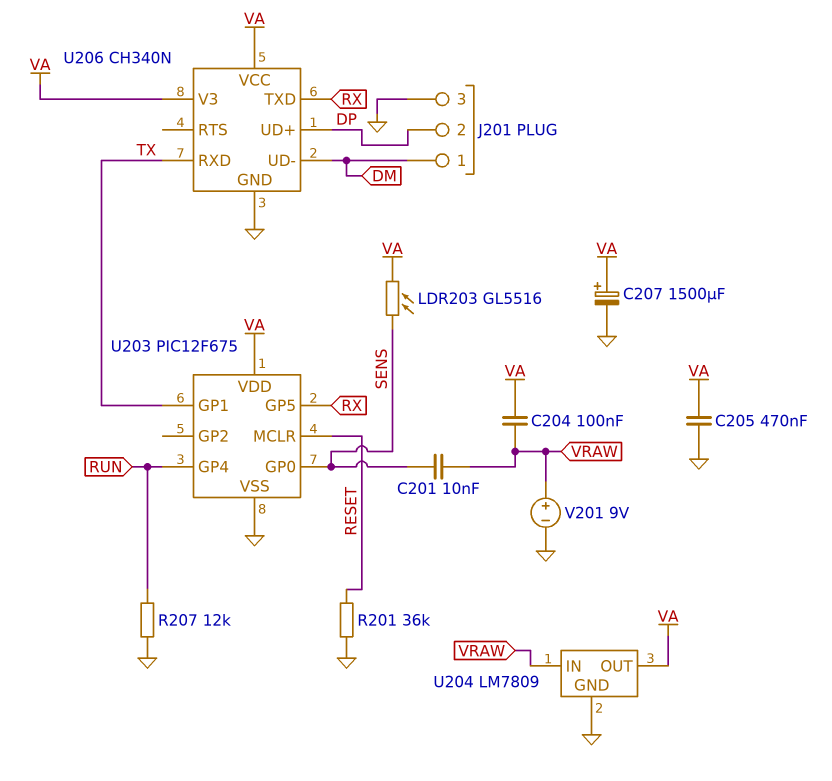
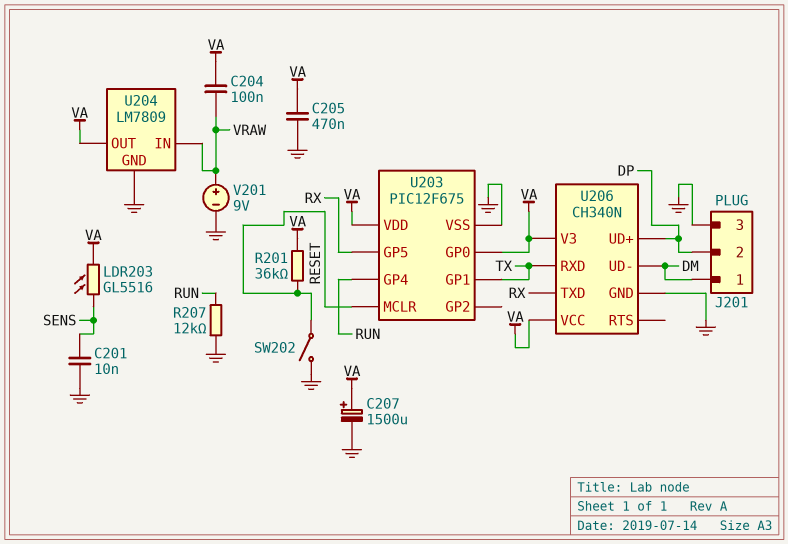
C201: 10nF (SENS, VRAW) -> 10nF (GND, SENS)
R201: 36k (GND, RESET) -> 36k (RESET, VA)
SW202: none -> switch (GND, RESET)
U203 pin GP0: SENS -> VA

